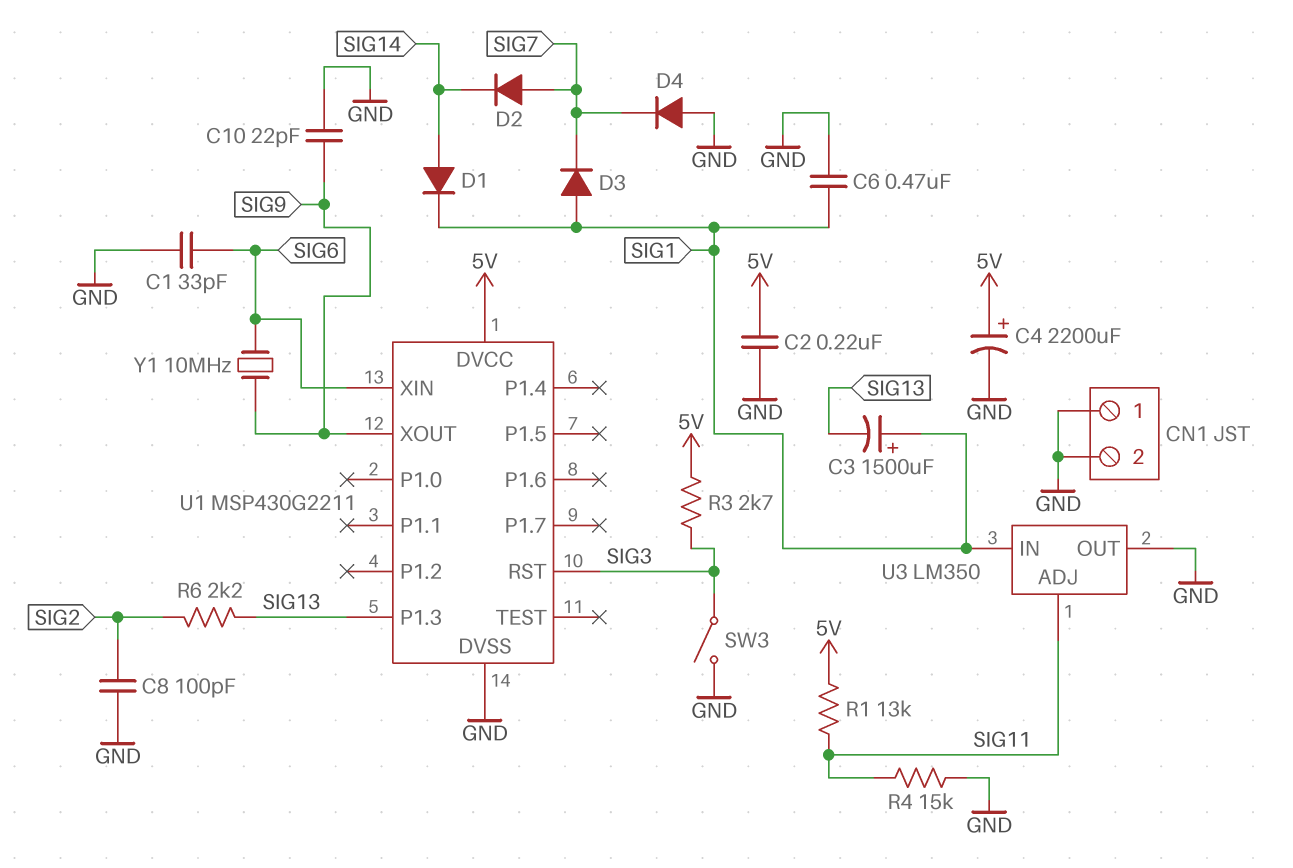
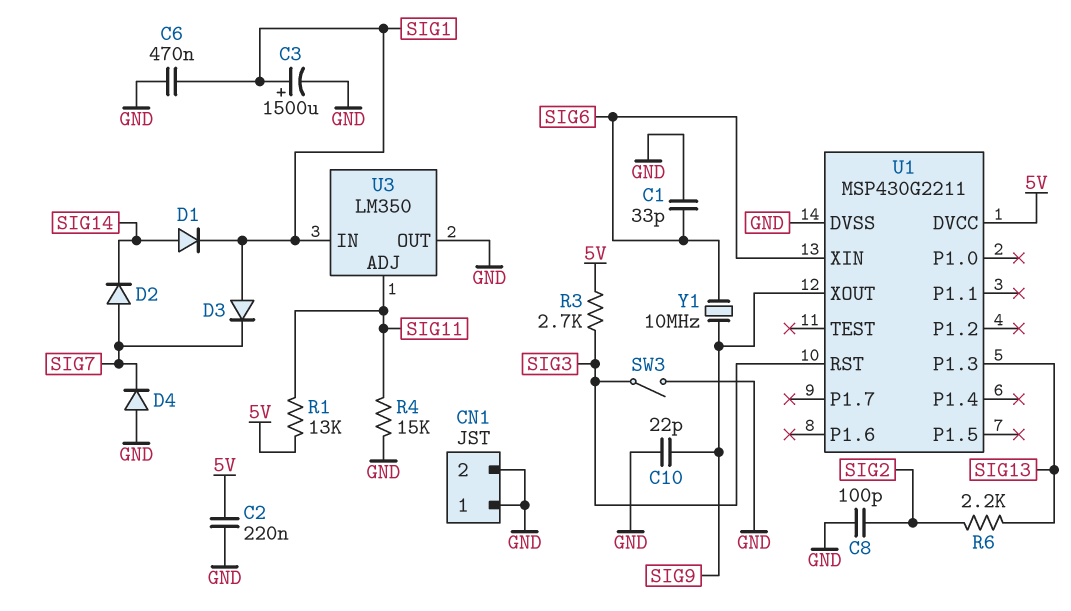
C3: 1500uF (plus SIG1, minus SIG13) -> 1500uF (plus SIG1, minus GND)
C4: 2200uF (plus 5V, minus GND) -> none

